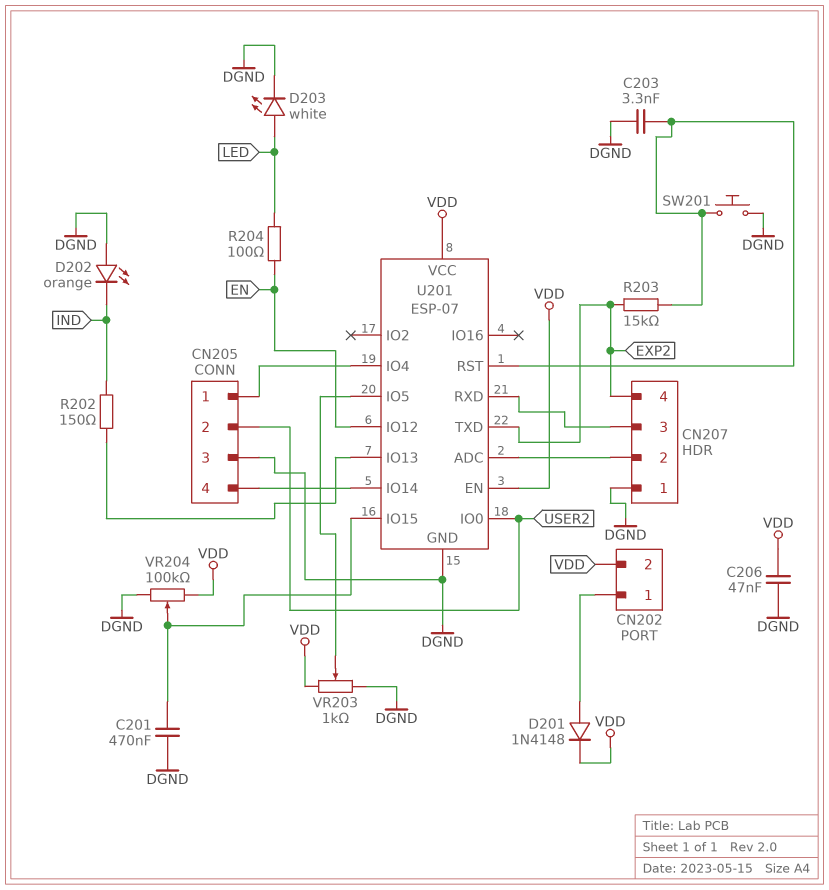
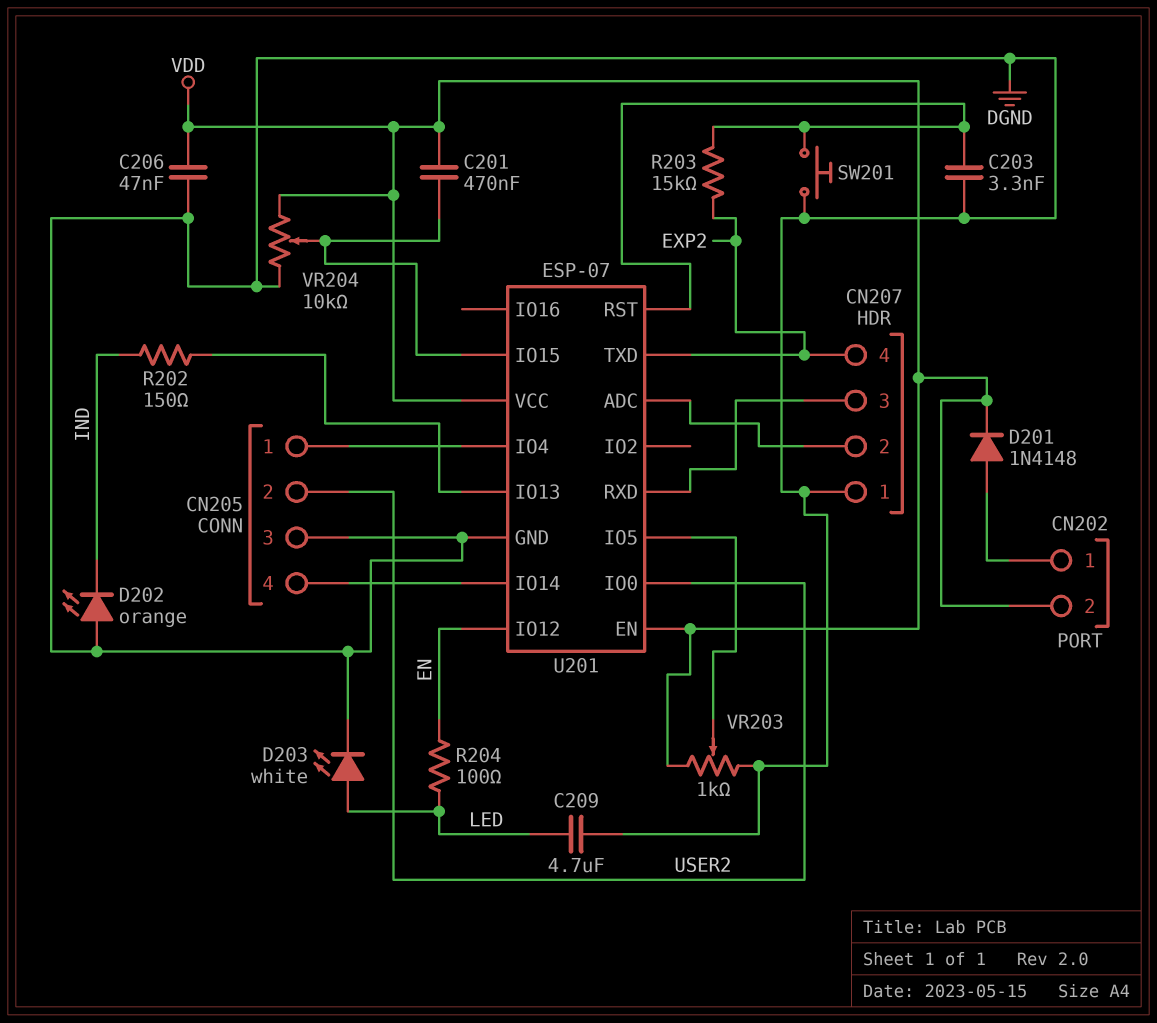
C201: 470nF (DGND, U201/IO15) -> 470nF (U201/IO15, VDD)
C209: none -> 4.7uF (DGND, LED)
VR204: 100k (DGND, VDD, wiper U201/IO15) -> 10k (DGND, VDD, wiper U201/IO15)

